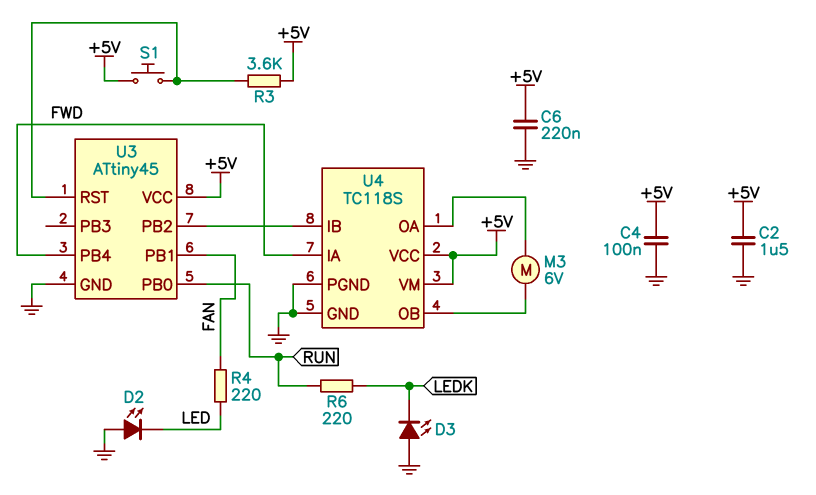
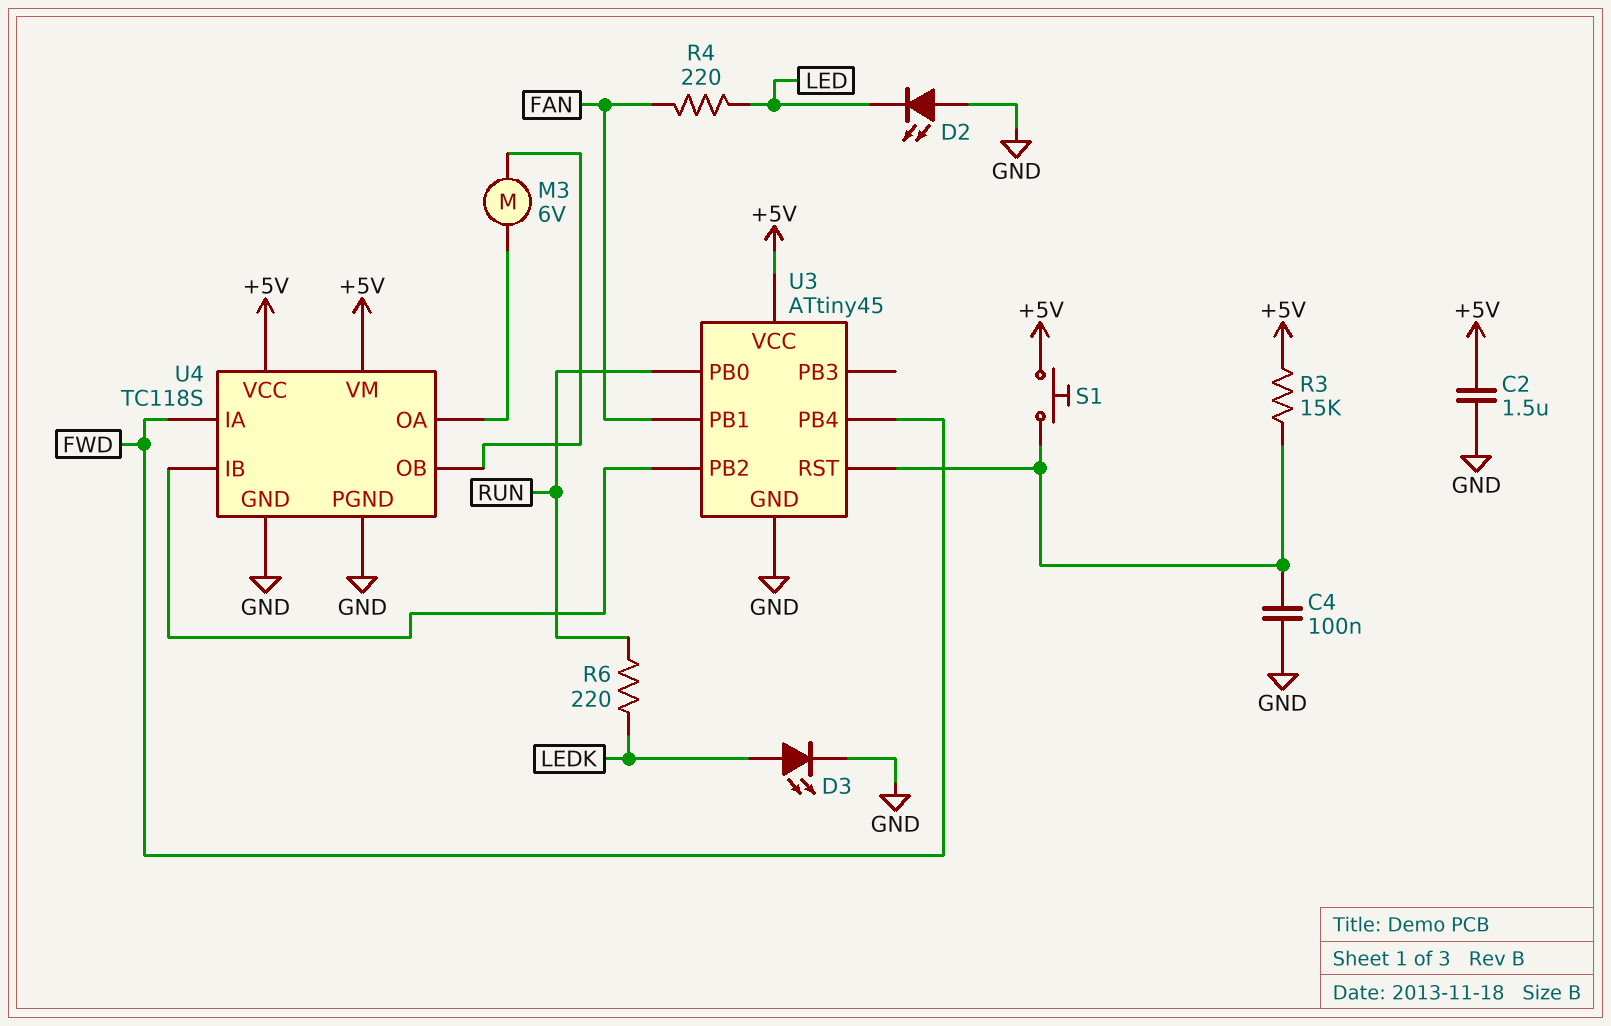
C4: 100nF (+5V, GND) -> 100nF (GND, U3/RST)
C6: 220nF (+5V, GND) -> none
D3: LED (A GND, K LEDK) -> LED (A LEDK, K GND)
R3: 3.6k (+5V, U3/RST) -> 15k (+5V, U3/RST)

